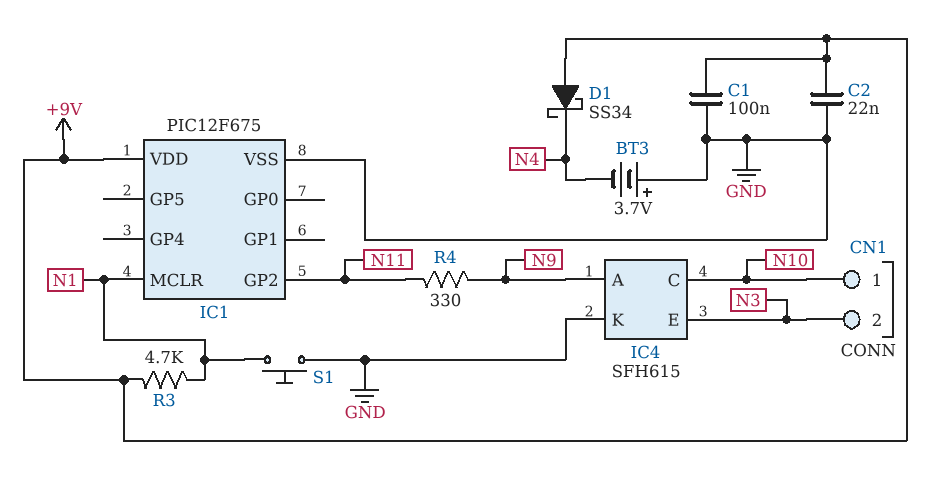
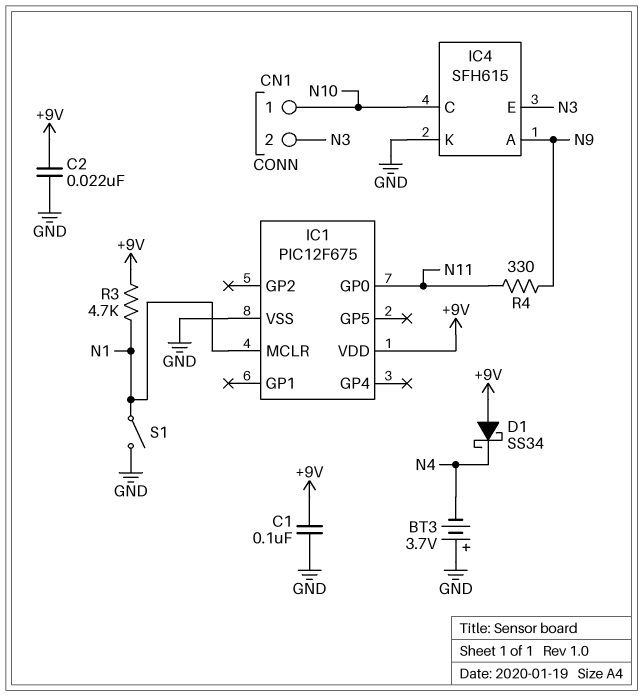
IC1 pin GP0: none -> N11
IC1 pin GP2: N11 -> none
S1: button (GND, N1) -> switch (GND, N1)

